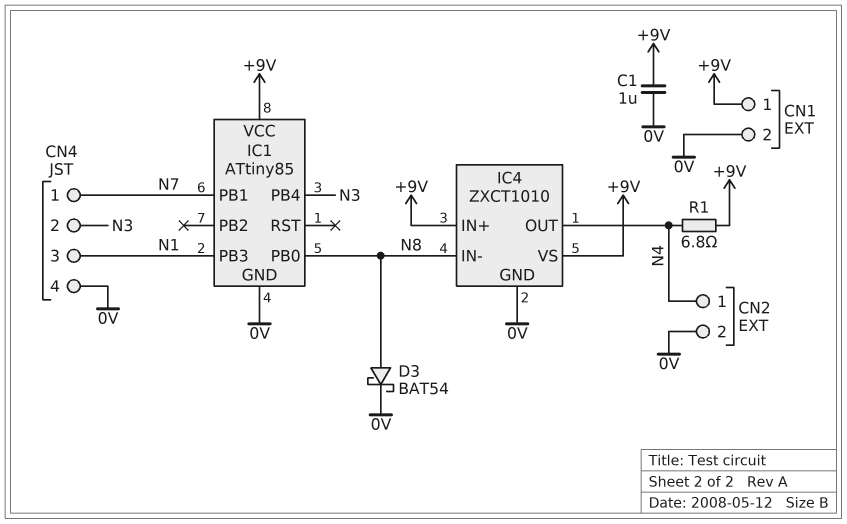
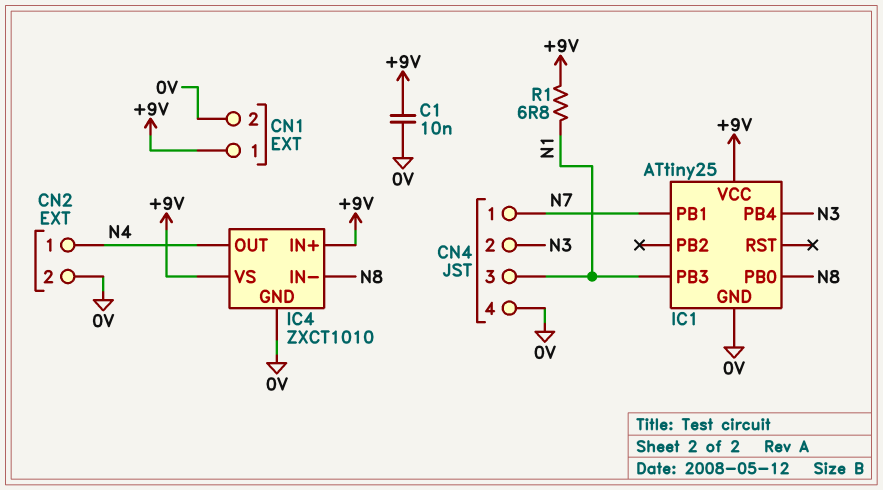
C1: 1uF (+9V, 0V) -> 10nF (+9V, 0V)
D3: schottky BAT54 (A N8, K 0V) -> none
IC1: ATtiny85 -> ATtiny25
R1: 6.8 (+9V, N4) -> 6.8 (+9V, N1)

